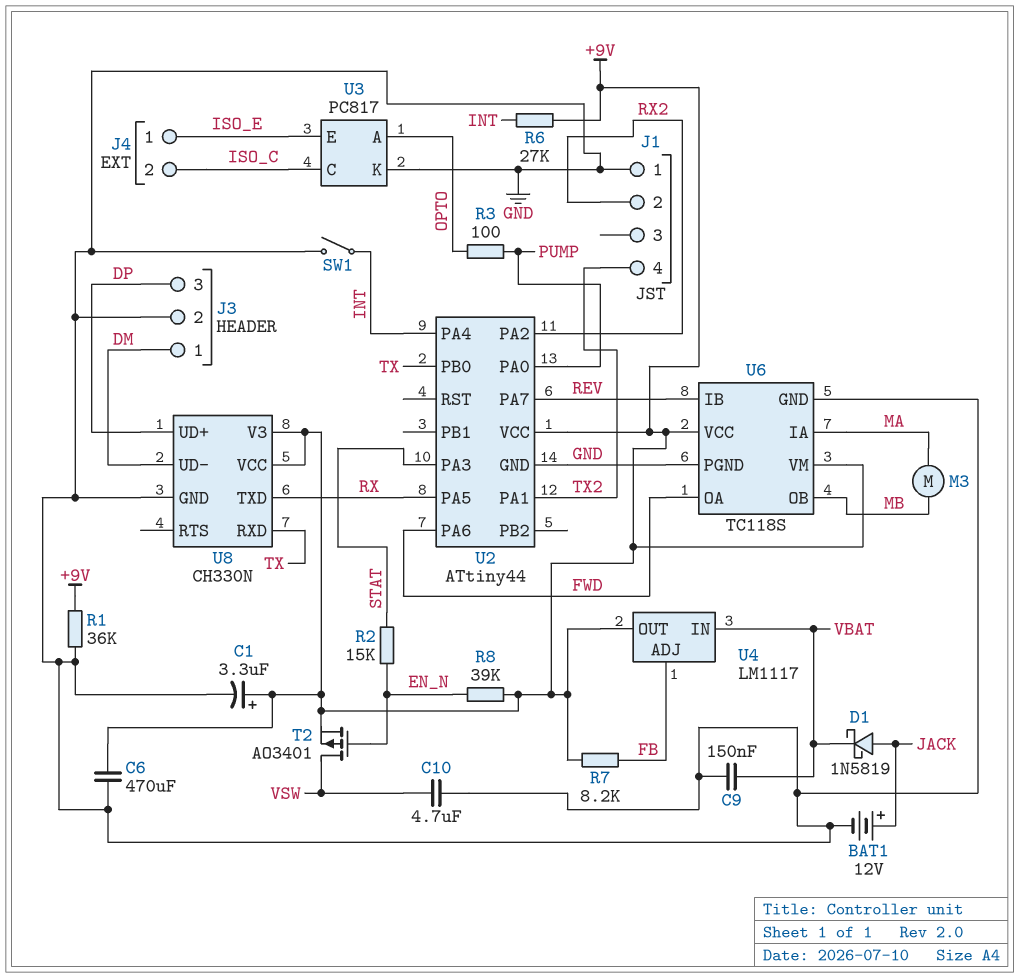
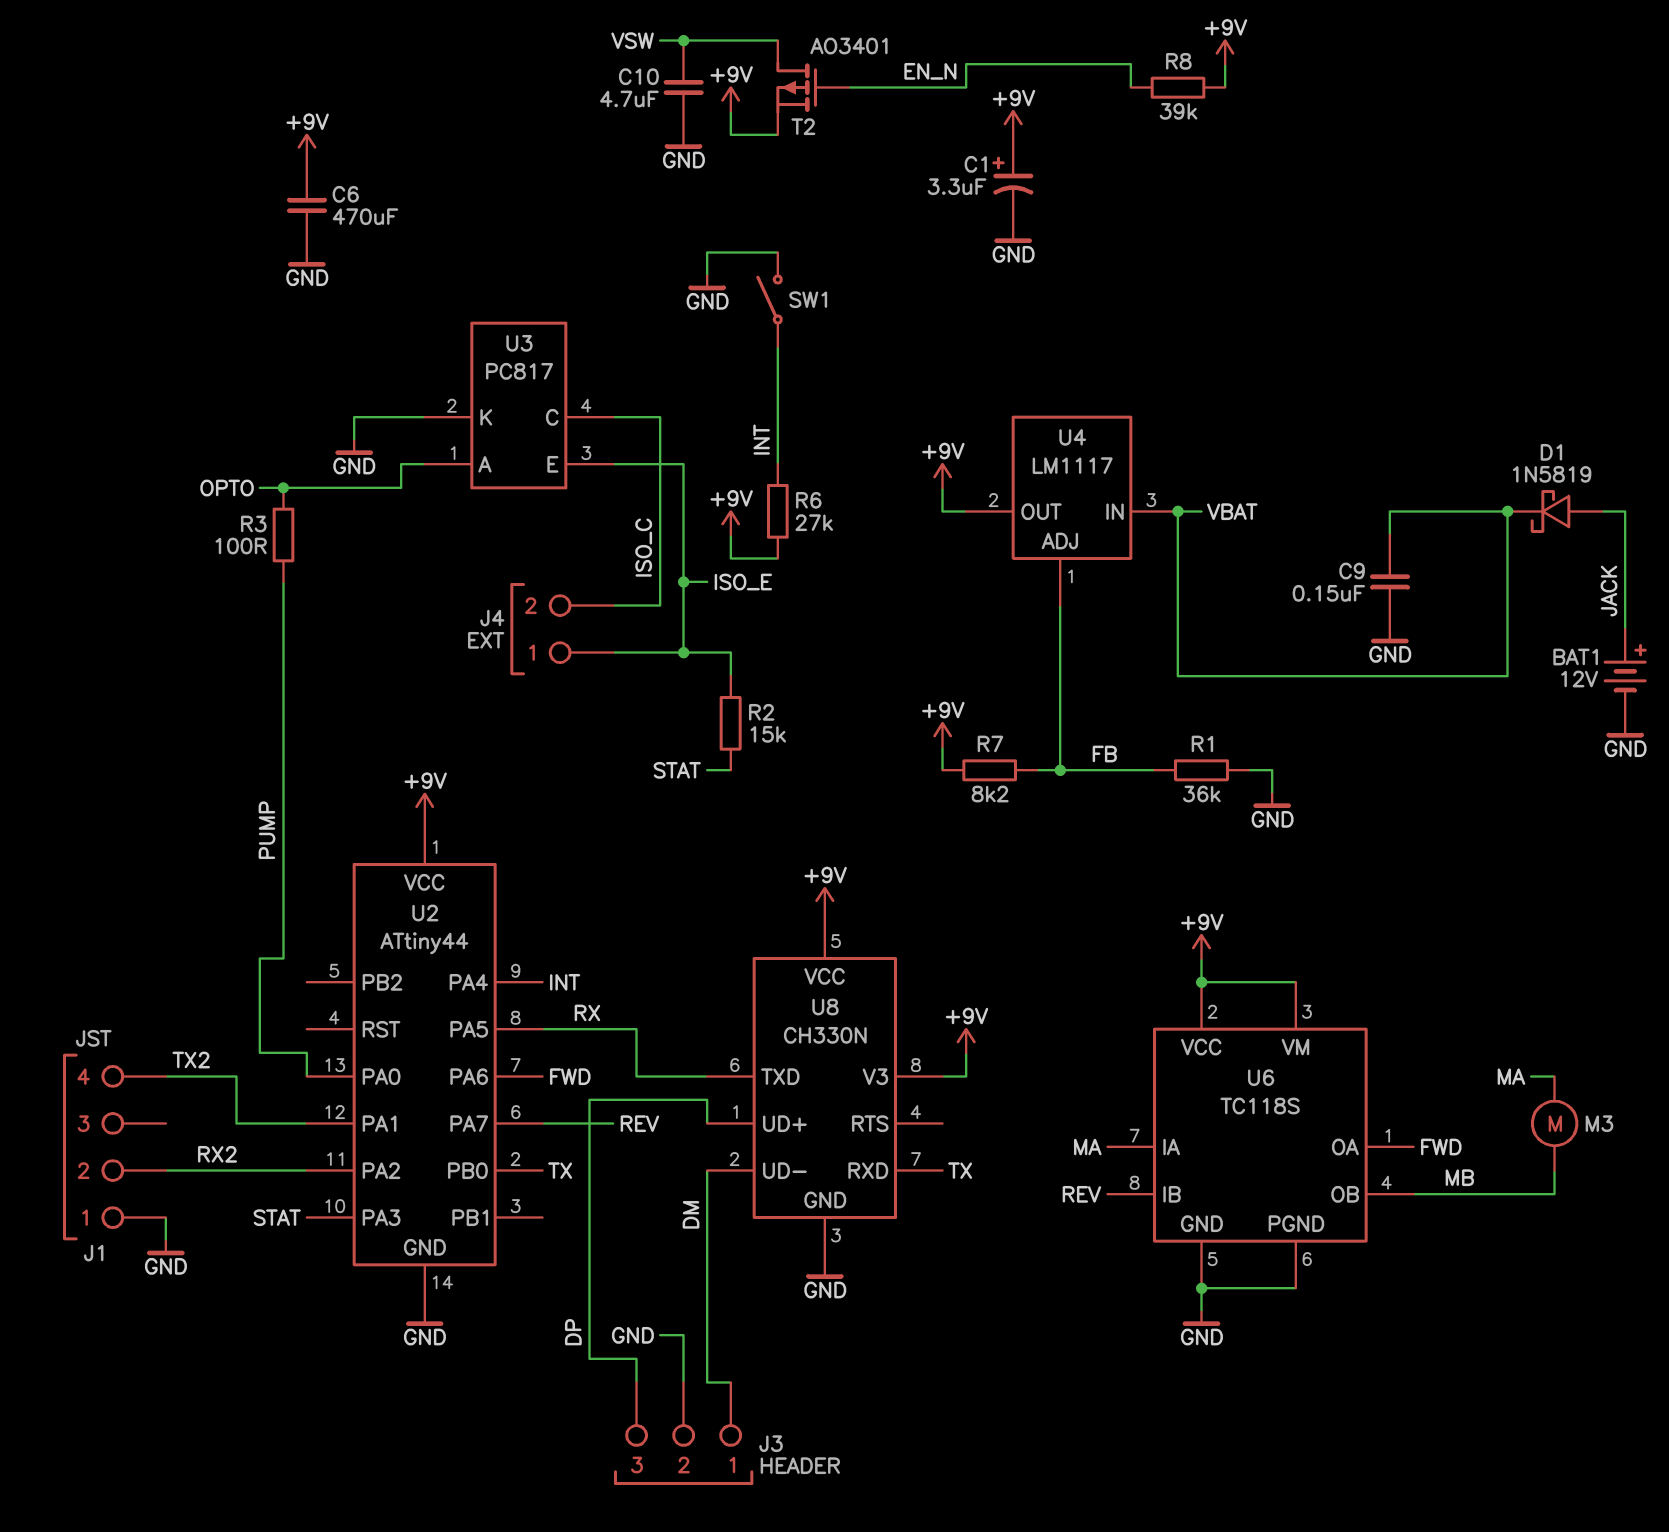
R1: 36k (+9V, GND) -> 36k (FB, GND)
R2: 15k (EN_N, STAT) -> 15k (ISO_E, STAT)

